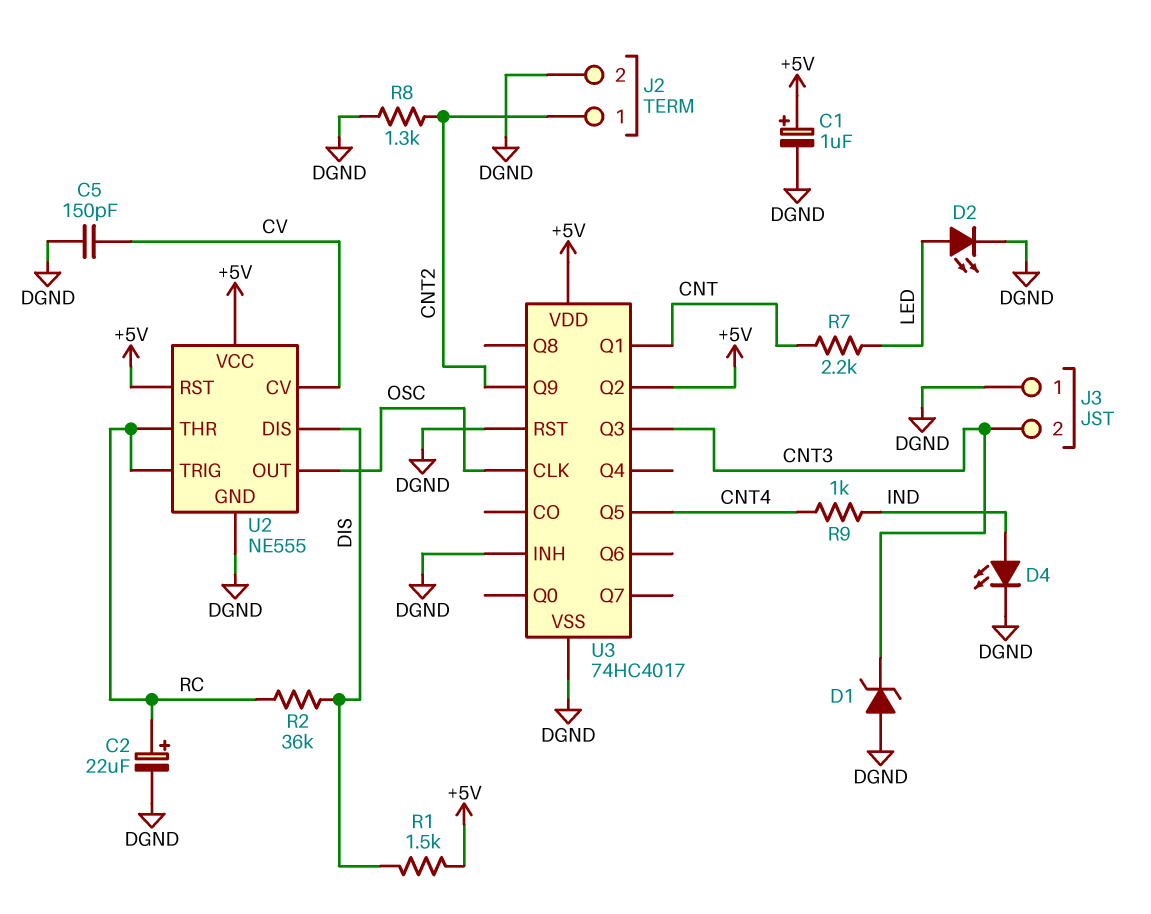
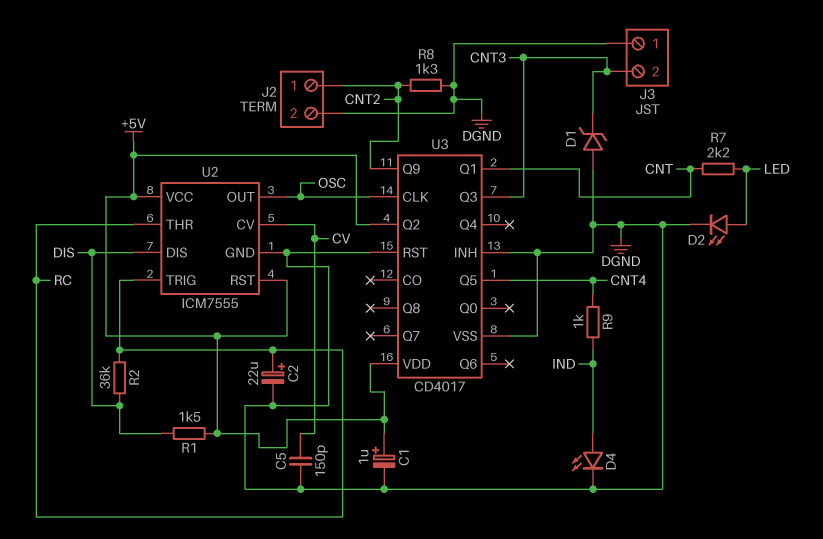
U2: NE555 -> ICM7555
U3: 74HC4017 -> CD4017

